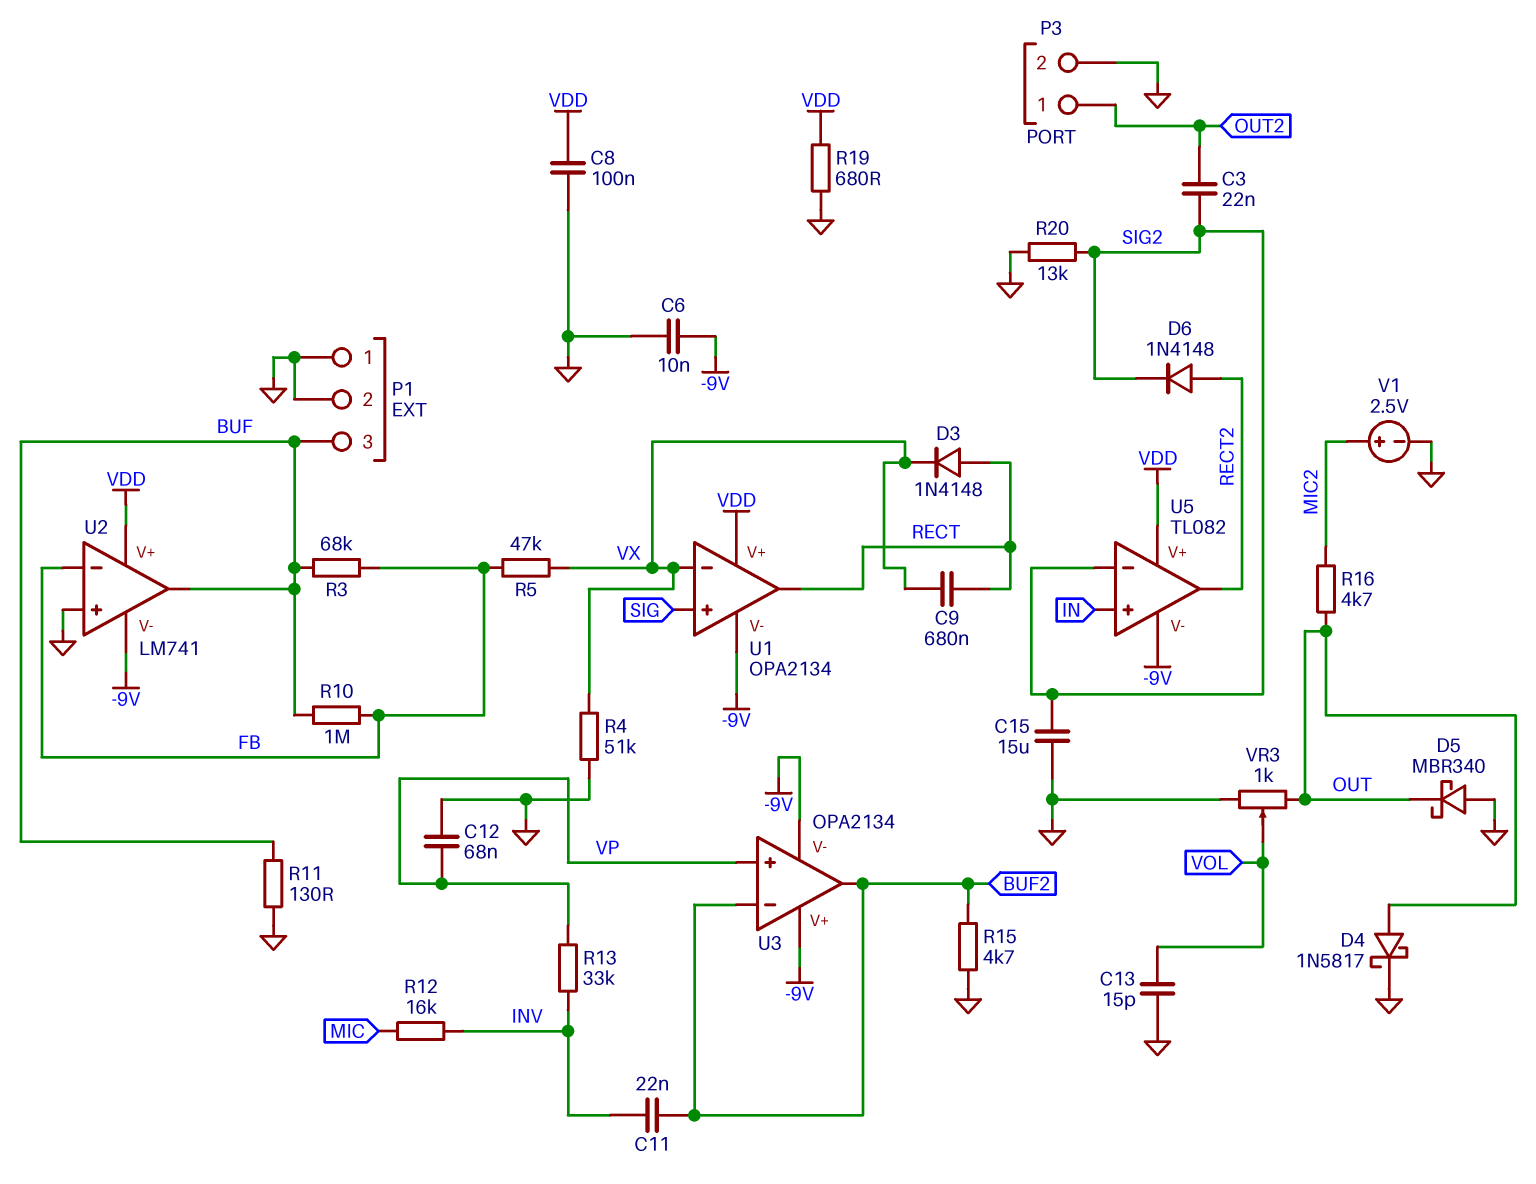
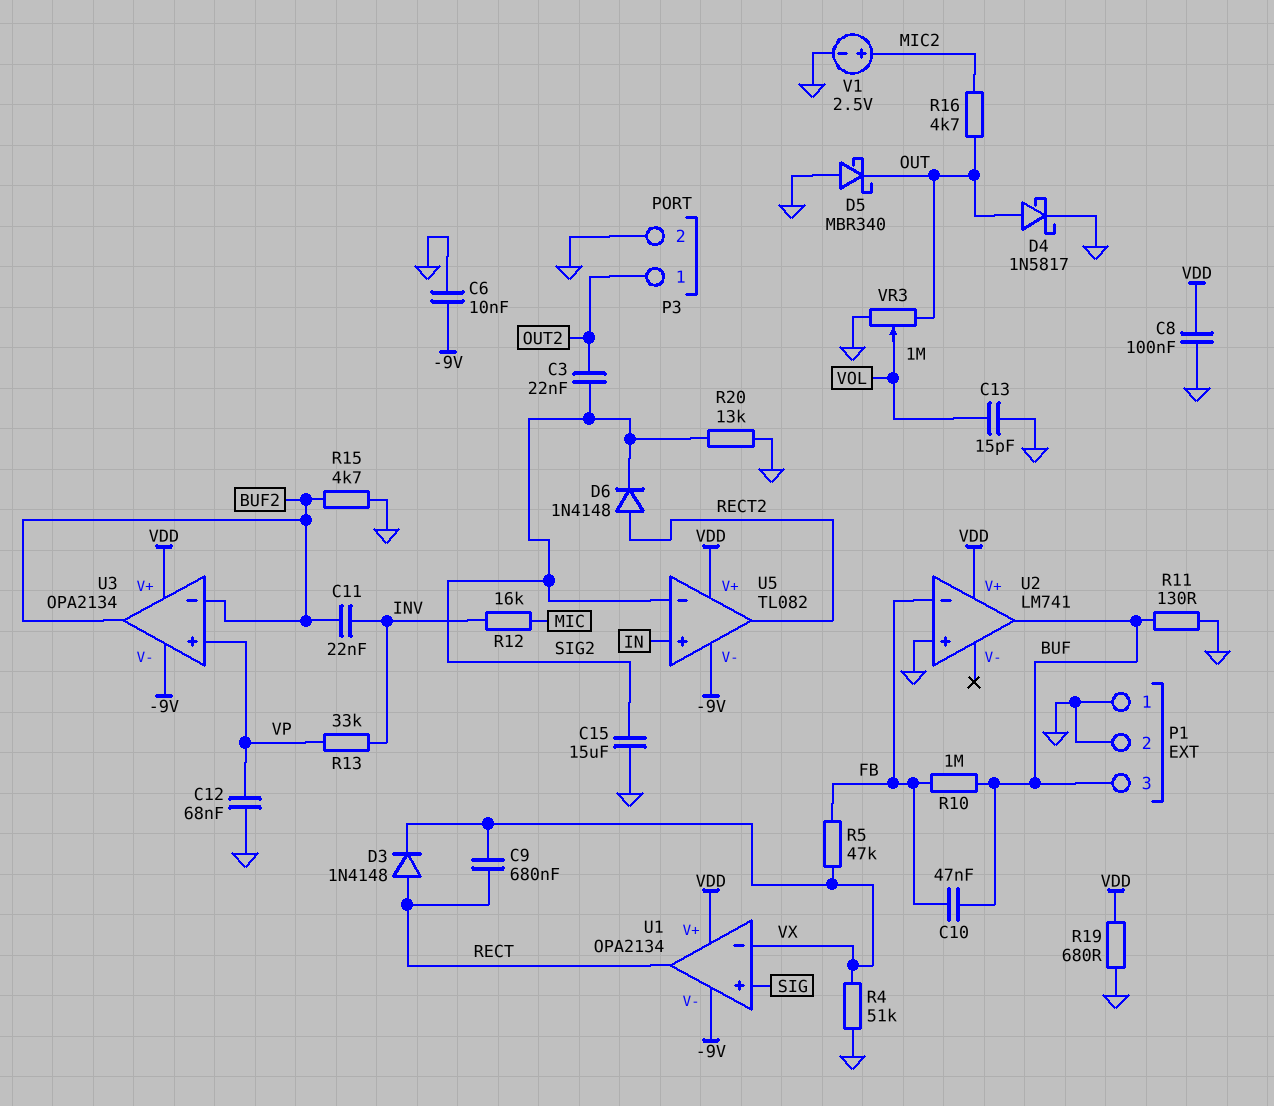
C10: none -> 47nF (BUF, FB)
R3: 68k (BUF, FB) -> none
U2 pin V-: -9V -> none
U3 pin V+: -9V -> VDD
VR3: 1k (GND, OUT, wiper VOL) -> 1M (GND, OUT, wiper VOL)

